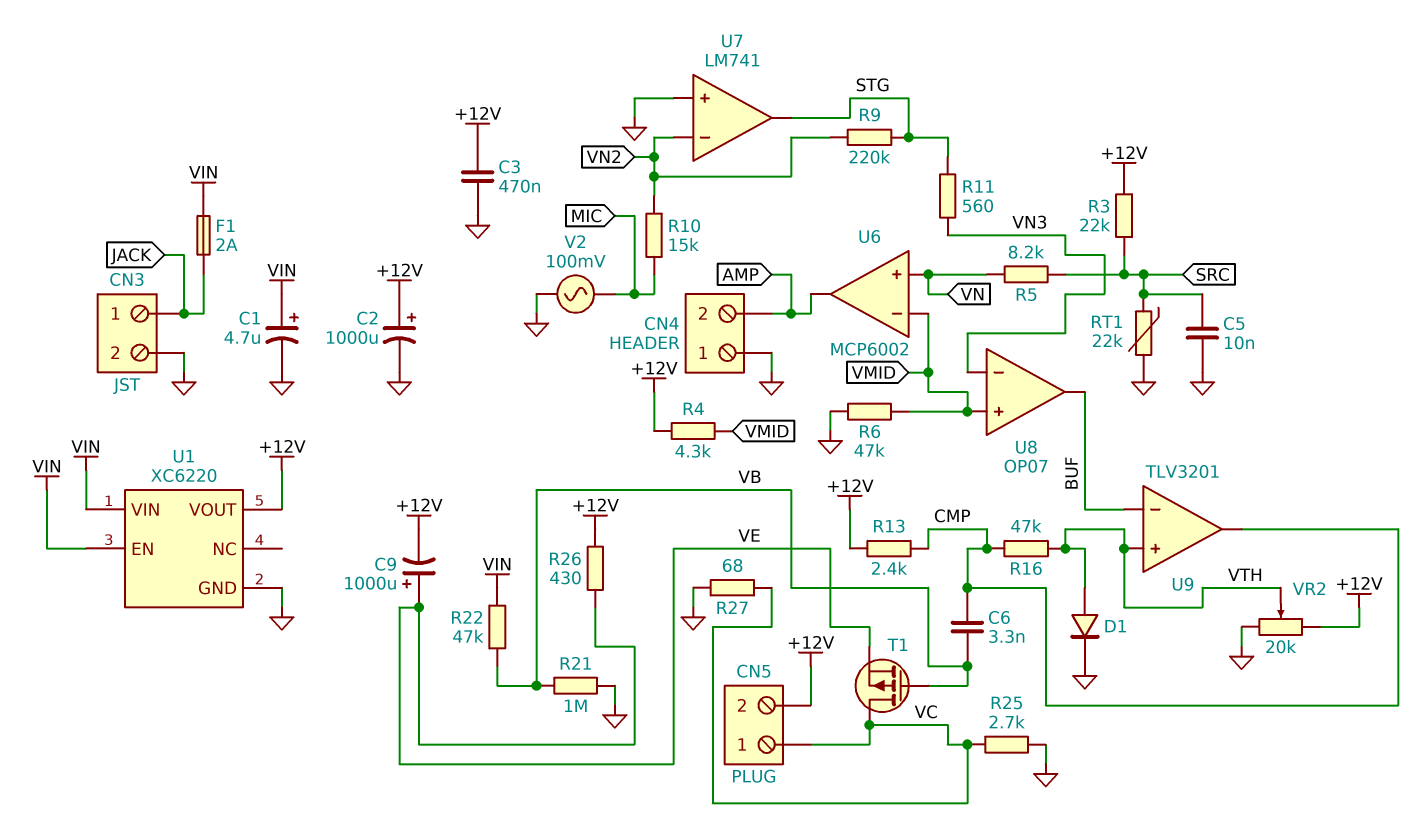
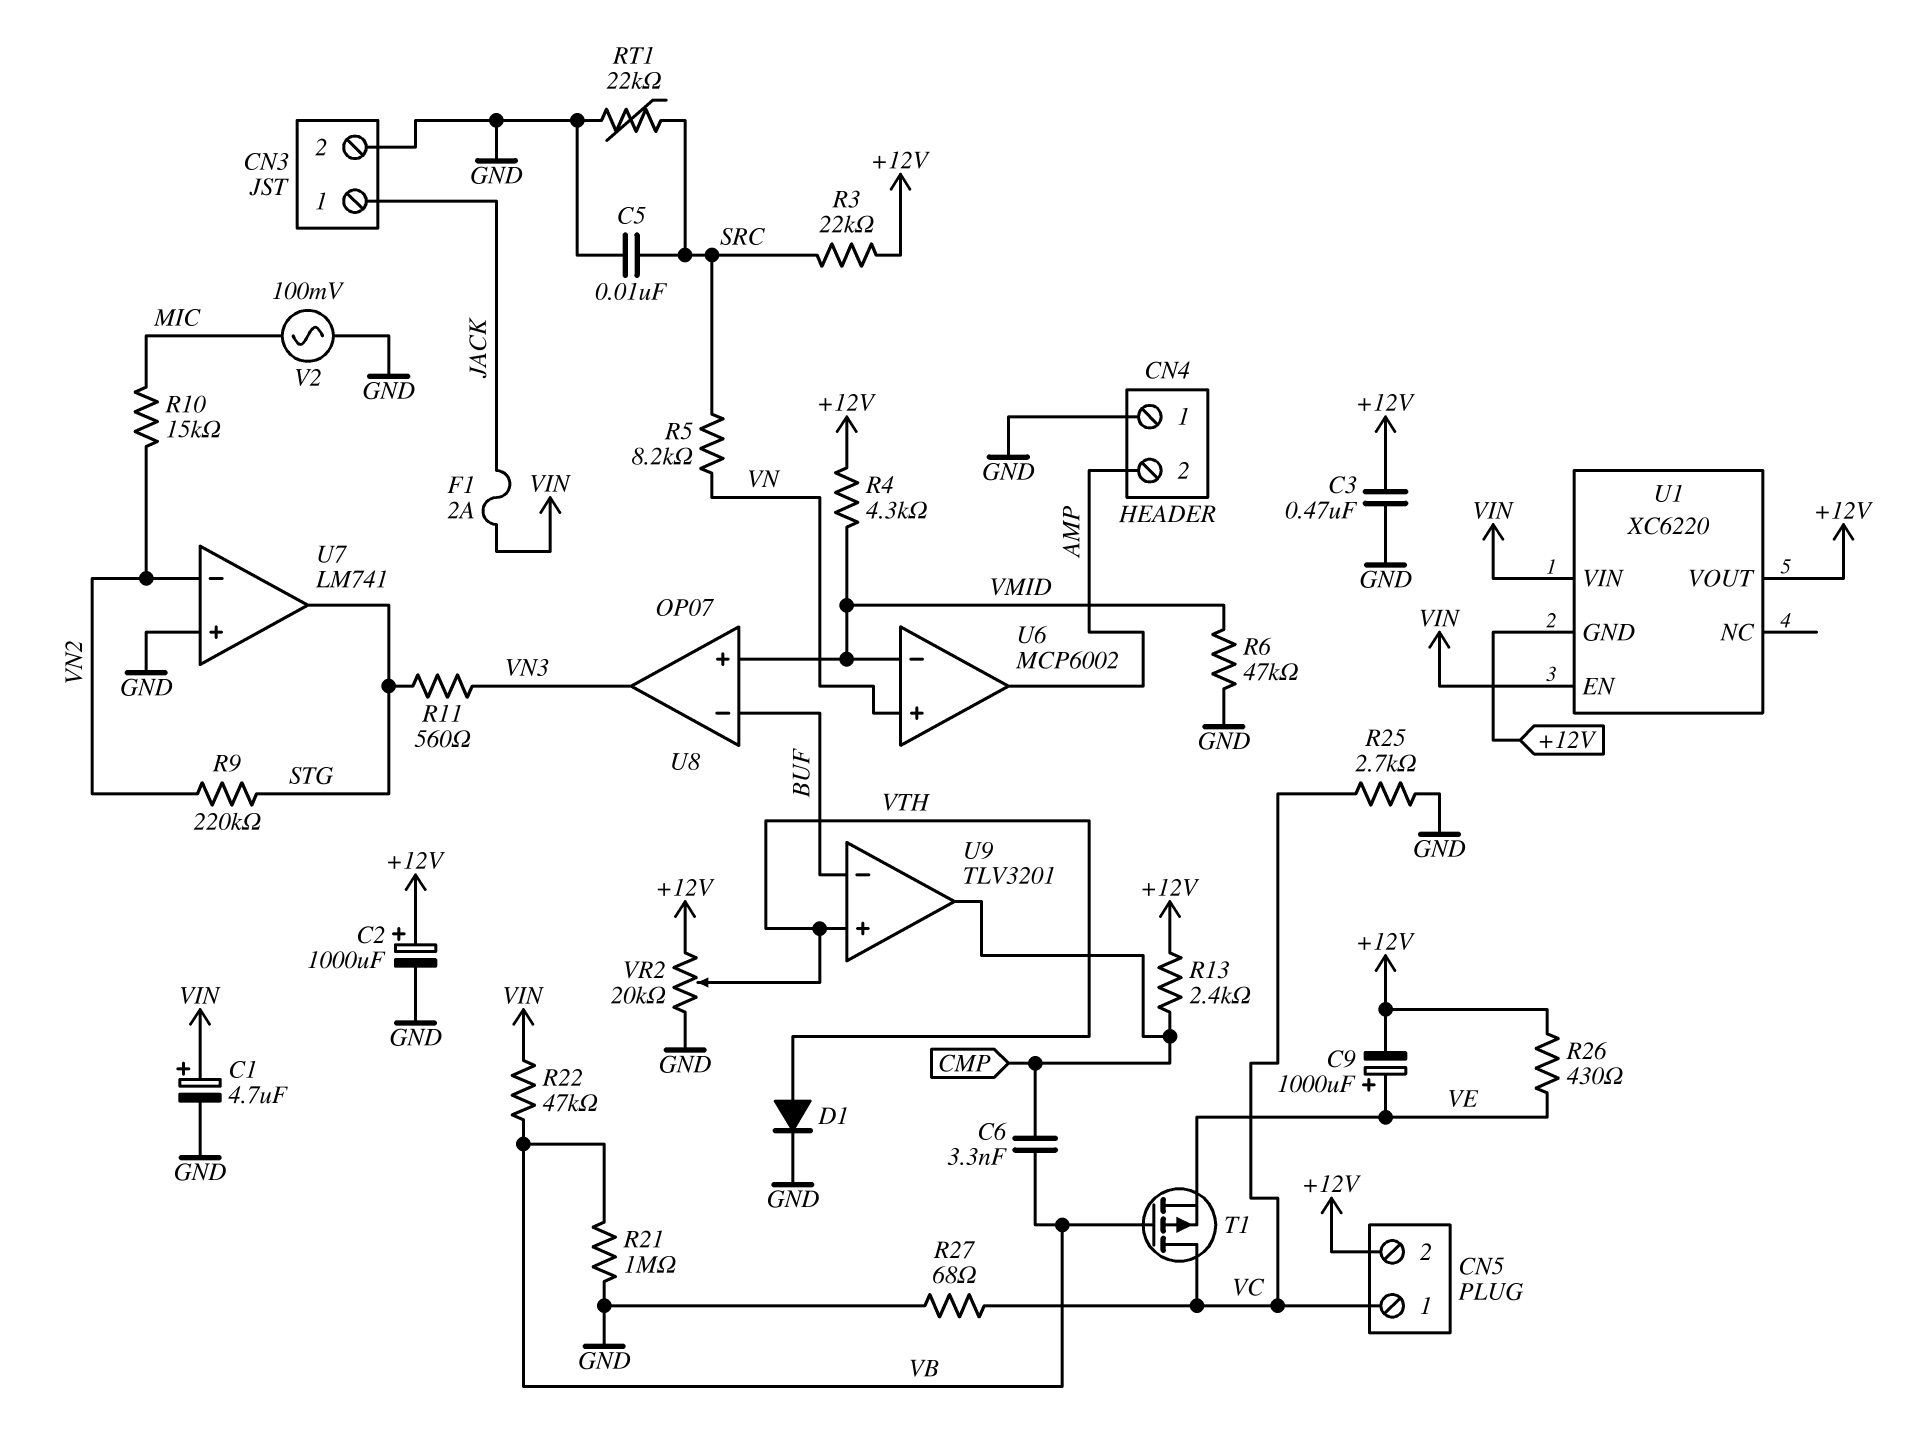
R16: 47k (CMP, VTH) -> none
U1 pin GND: GND -> +12V
U8 pin in-: VN3 -> BUF
U8 pin out: BUF -> VN3

